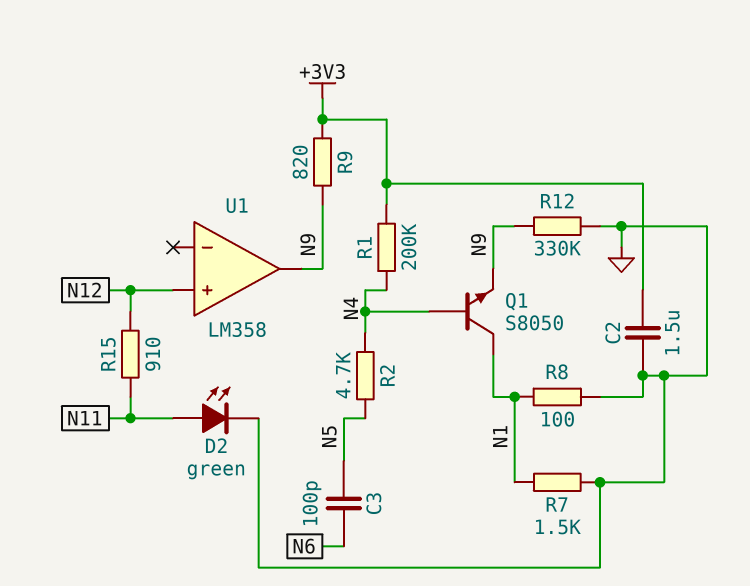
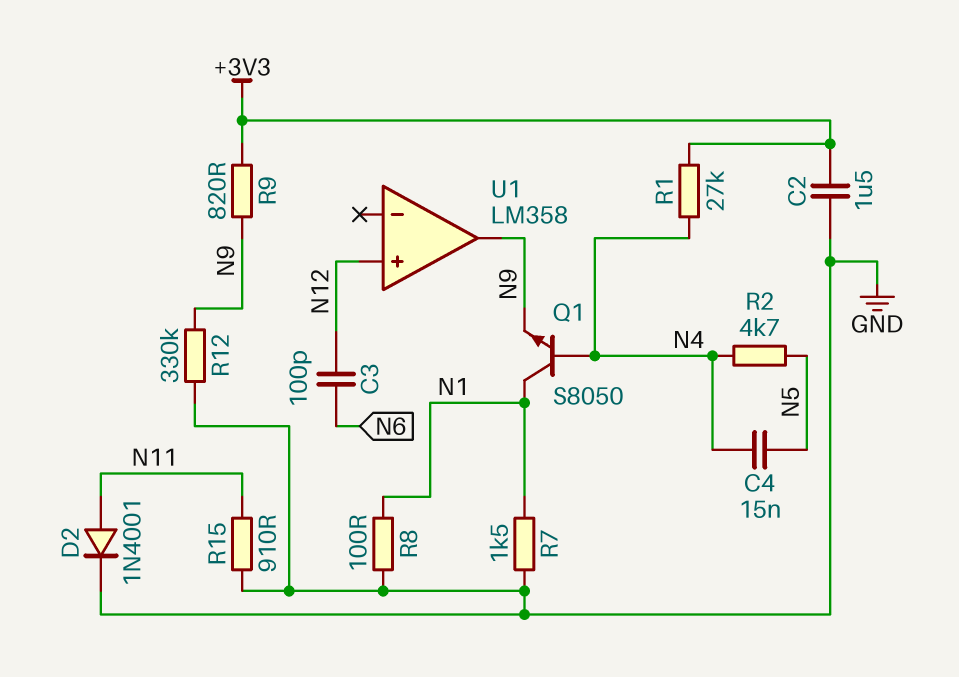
C3: 100pF (N5, N6) -> 100pF (N6, N12)
C4: none -> 15nF (N4, N5)
D2: LED green (A N11, K GND) -> diode 1N4001 (A N11, K GND)
R1: 200k (+3V3, N4) -> 27k (+3V3, N4)
R15: 910 (N11, N12) -> 910 (GND, N11)

